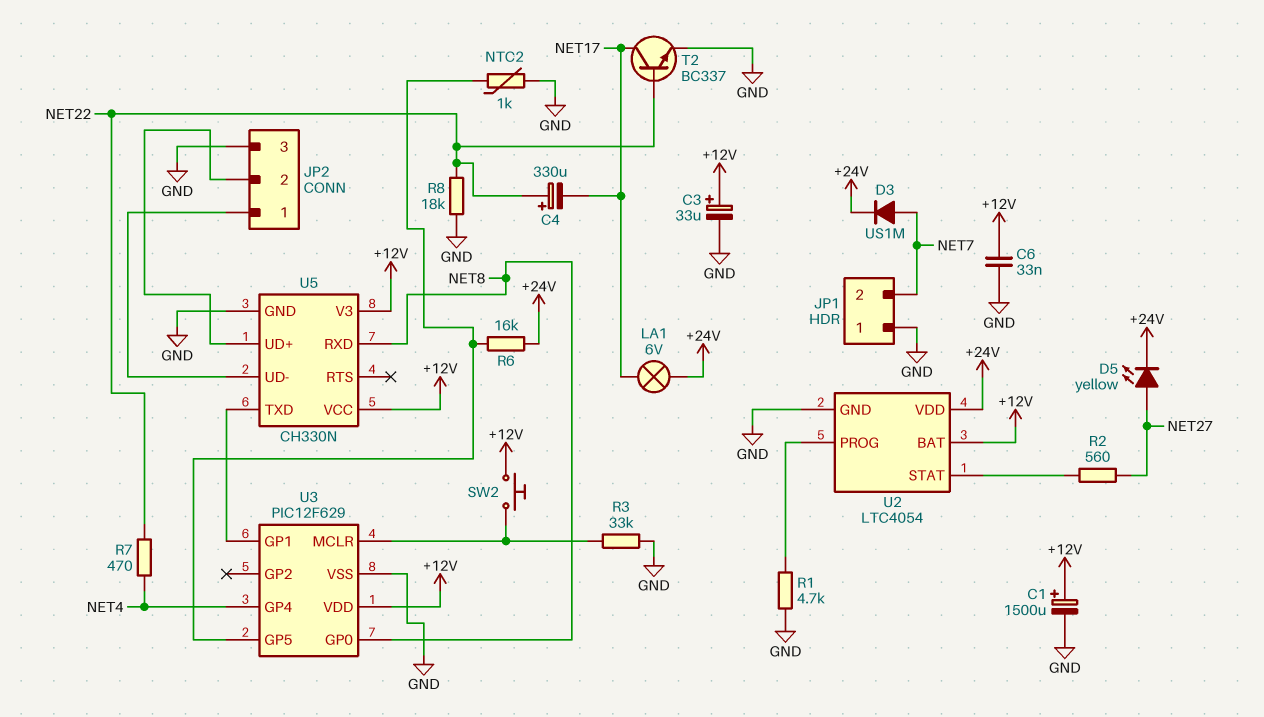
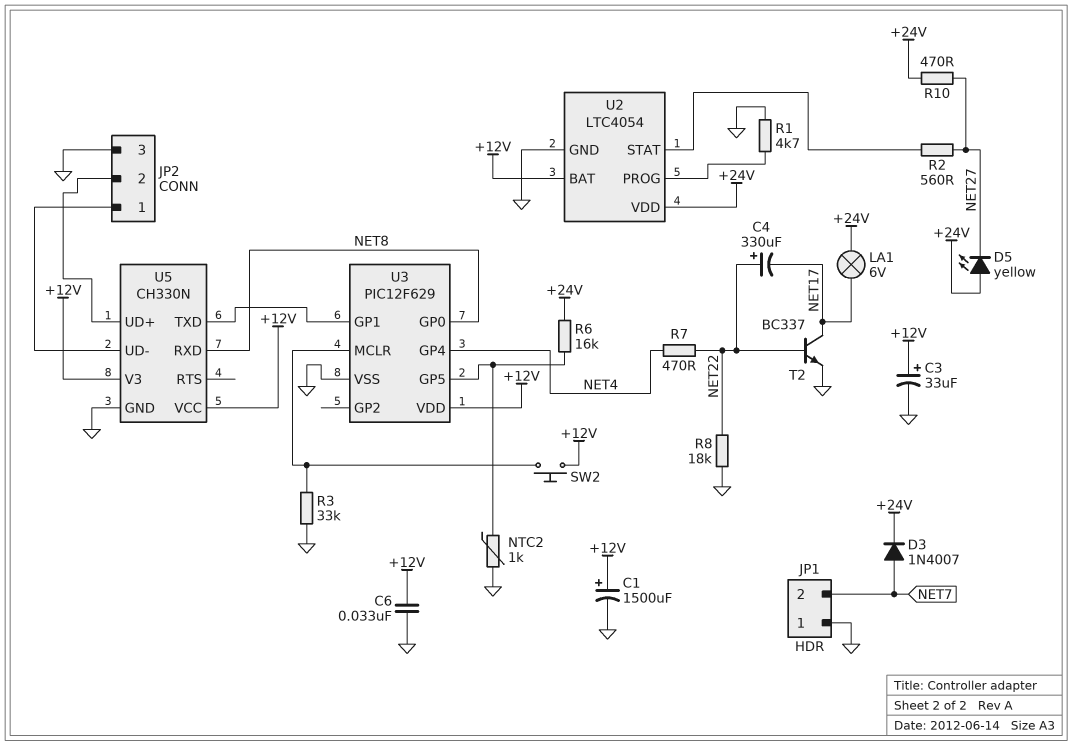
D3: diode US1M (A NET7, K +24V) -> diode 1N4007 (A NET7, K +24V)
D5: LED yellow (A NET27, K +24V) -> LED yellow (A +24V, K NET27)
R10: none -> 470 (+24V, NET27)

